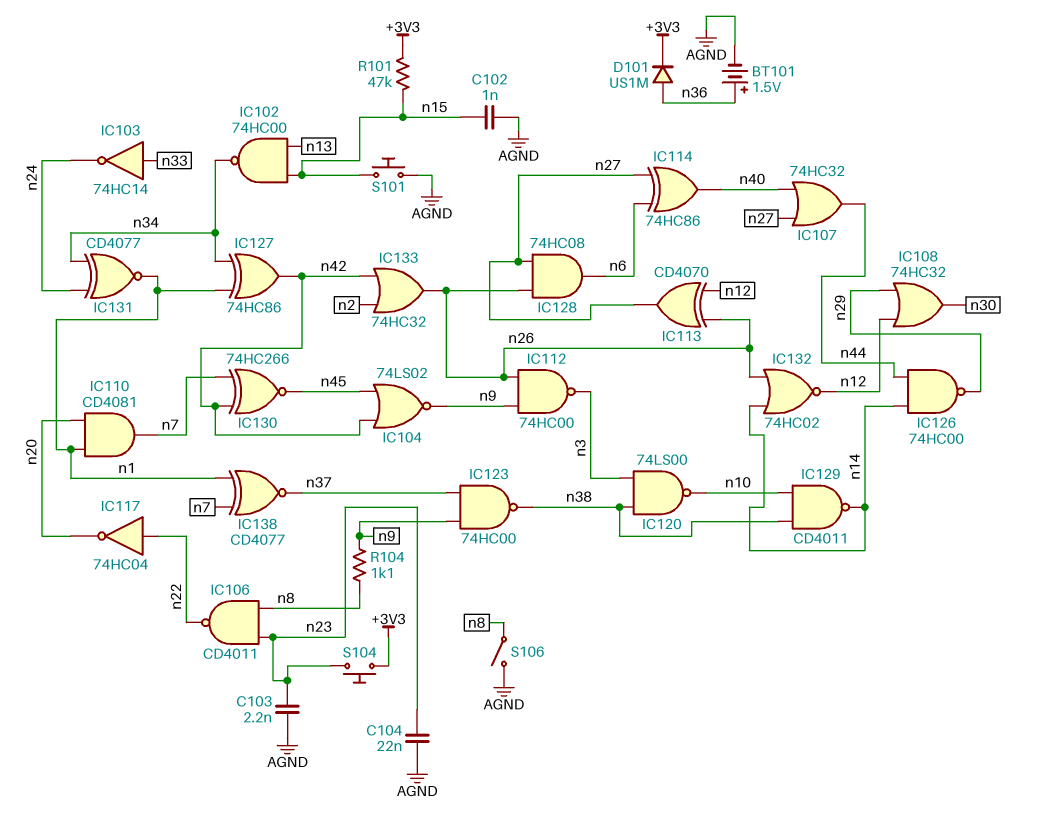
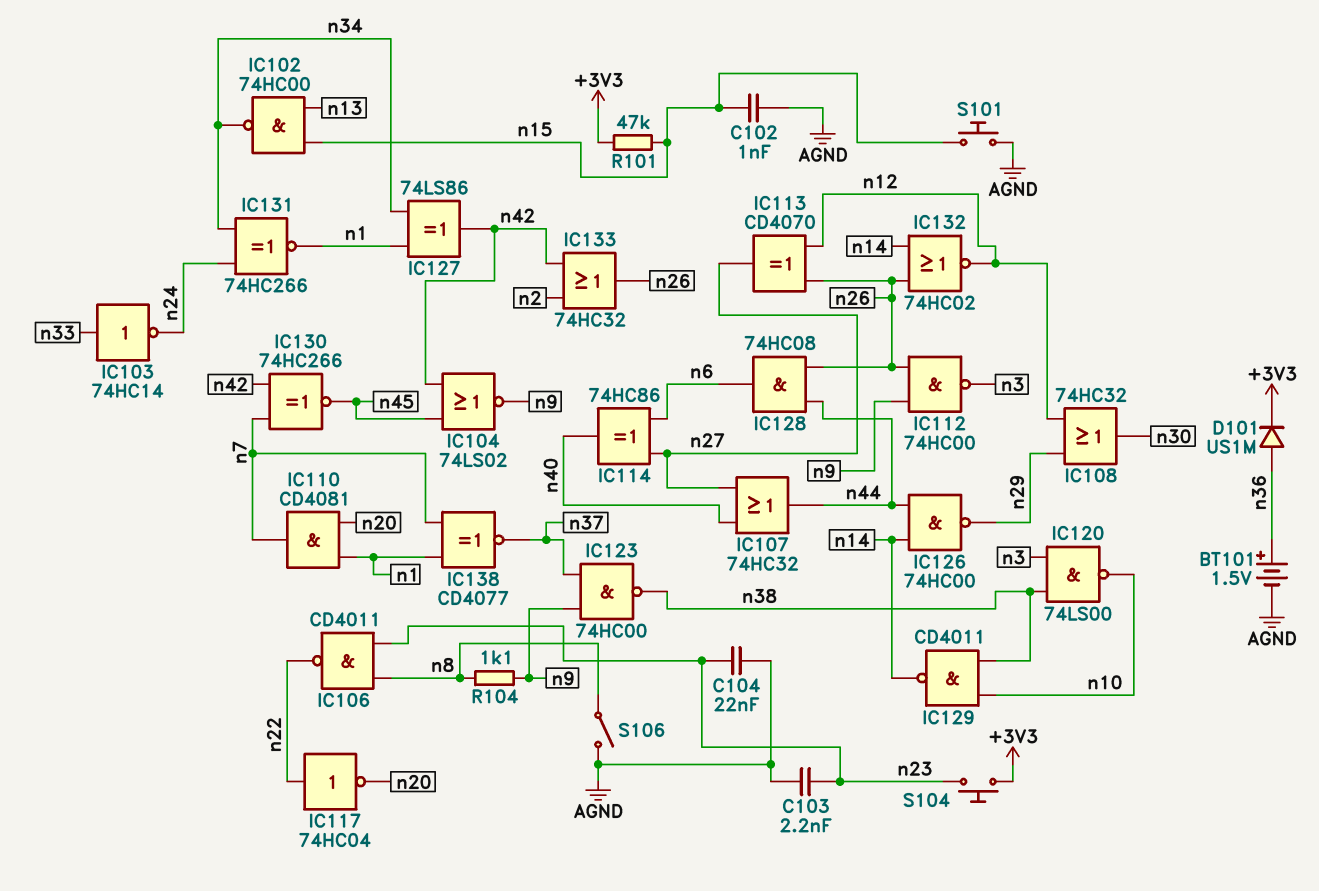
IC127: XOR 74HC86 (in n1, in n34, out n42) -> XOR 74LS86 (in n1, in n34, out n42)
IC128: AND 74HC08 (in n26, in n27, out n6) -> AND 74HC08 (in n26, in n44, out n6)
IC131: XNOR CD4077 (in n24, in n34, out n1) -> XNOR 74HC266 (in n24, in n34, out n1)

